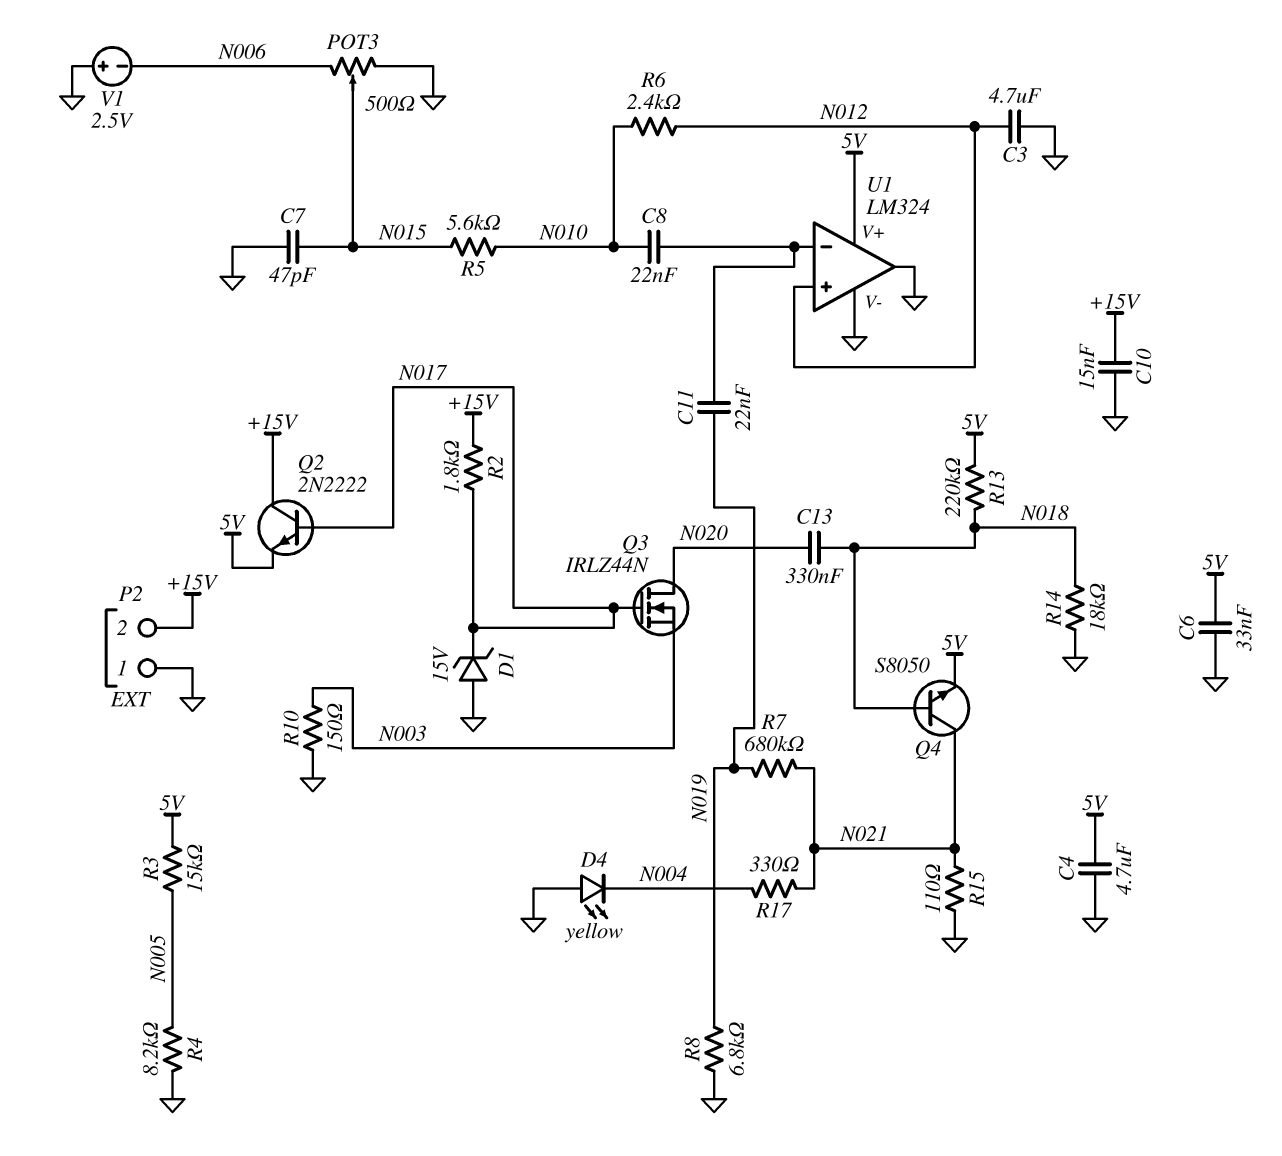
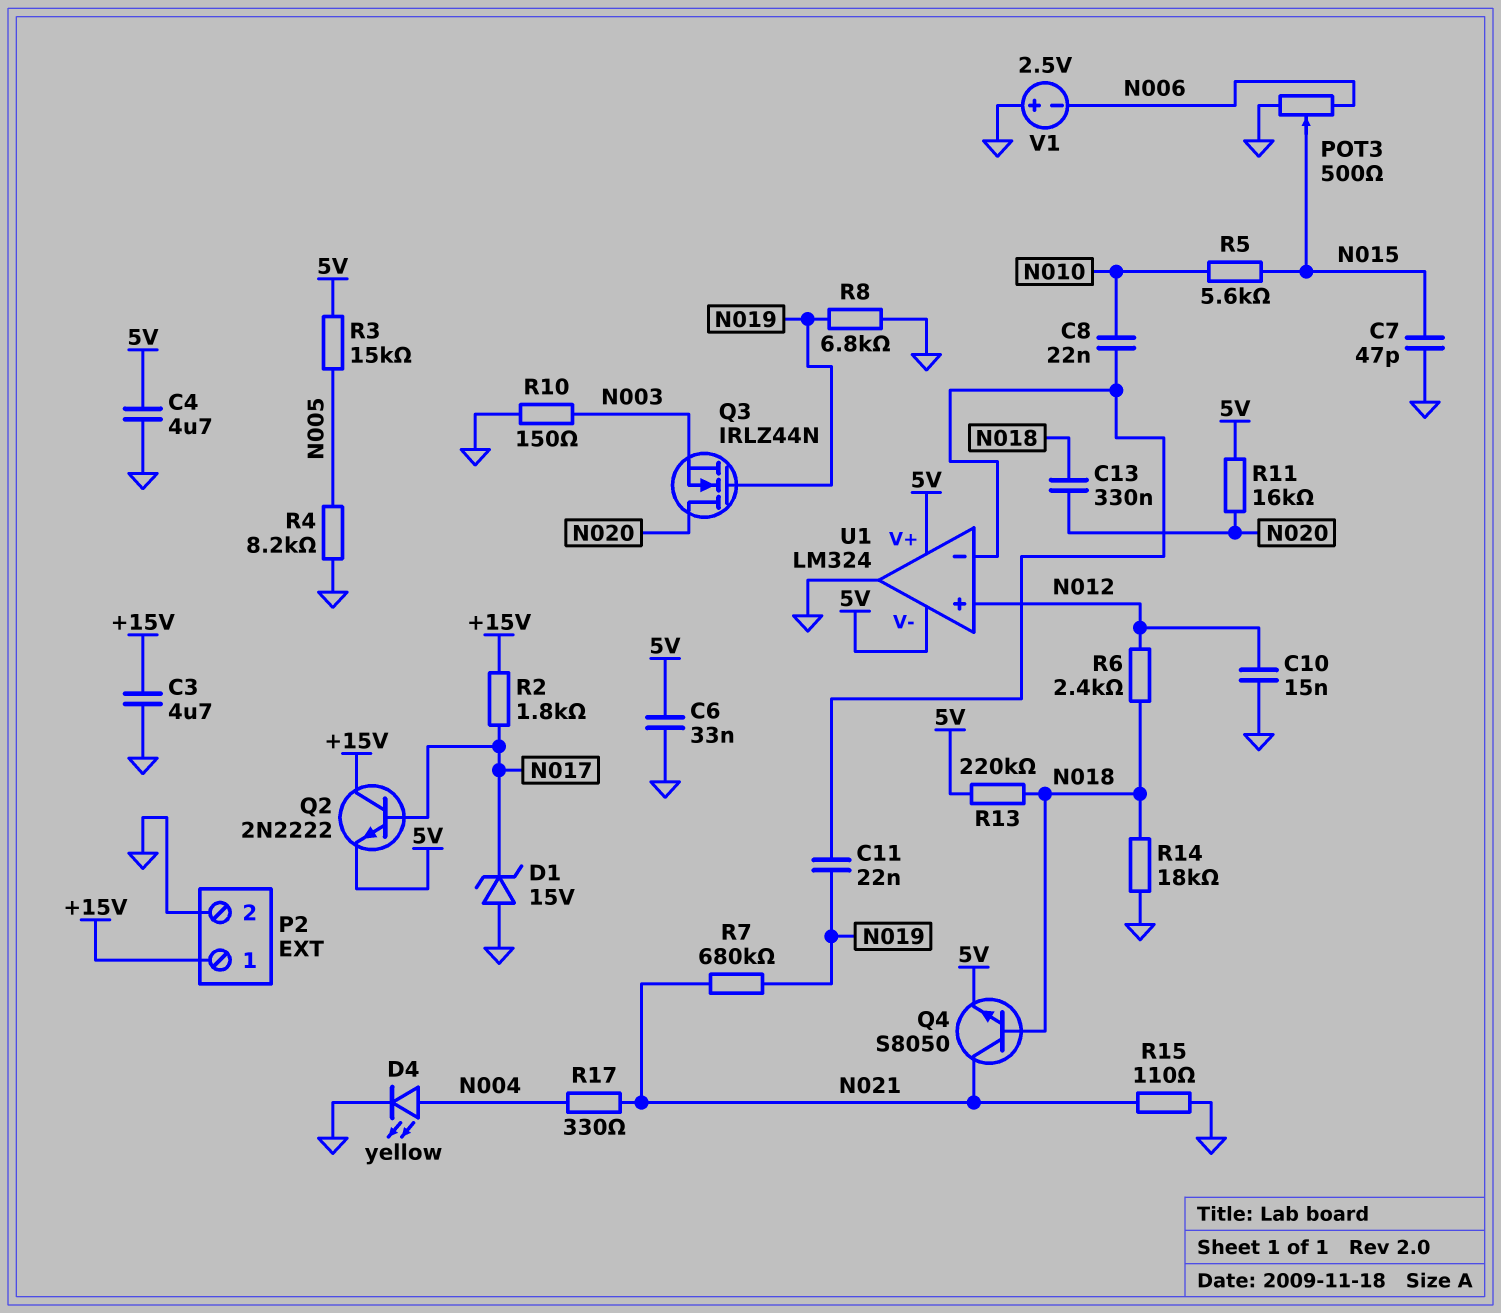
C3: 4.7uF (GND, N012) -> 4.7uF (+15V, GND)
C10: 15nF (+15V, GND) -> 15nF (GND, N012)
D4: LED yellow (A GND, K N004) -> LED yellow (A N004, K GND)
P2 pin 1: GND -> +15V
P2 pin 2: +15V -> GND
Q3: NMOS IRLZ44N (G N017, D N020, S N003) -> NMOS IRLZ44N (G N019, D N020, S N003)
R6: 2.4k (N010, N012) -> 2.4k (N012, N018)
R11: none -> 16k (5V, N020)
U1 pin V-: GND -> 5V

